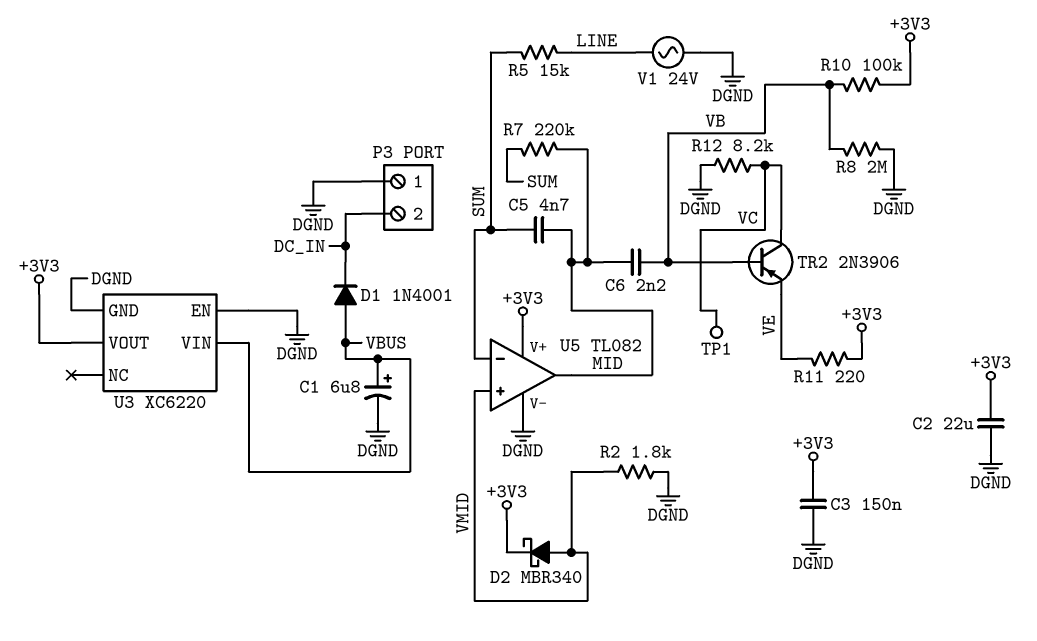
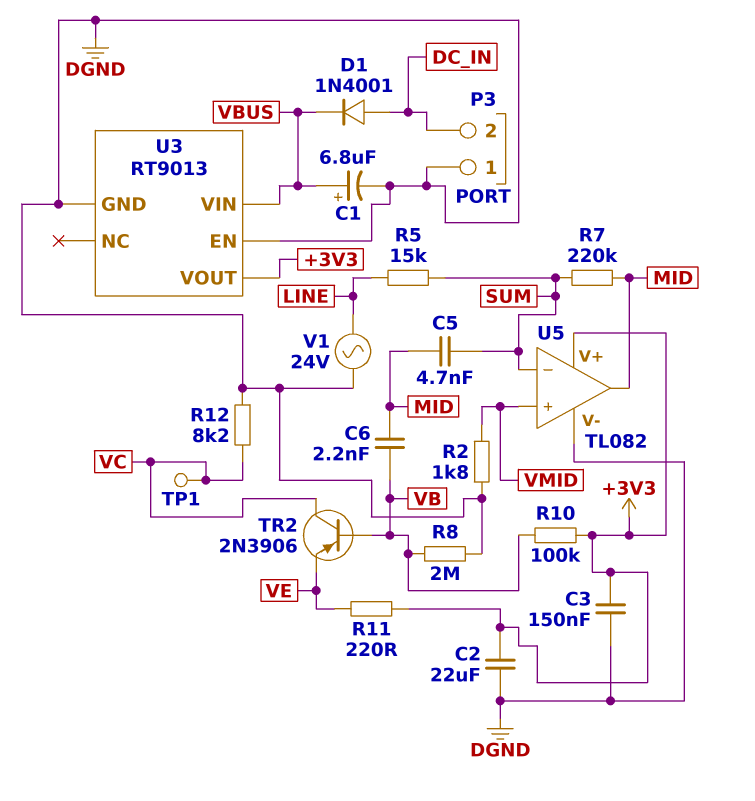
D1: diode 1N4001 (A VBUS, K DC_IN) -> diode 1N4001 (A DC_IN, K VBUS)
D2: schottky MBR340 (A VMID, K +3V3) -> none
U3: XC6220 -> RT9013

